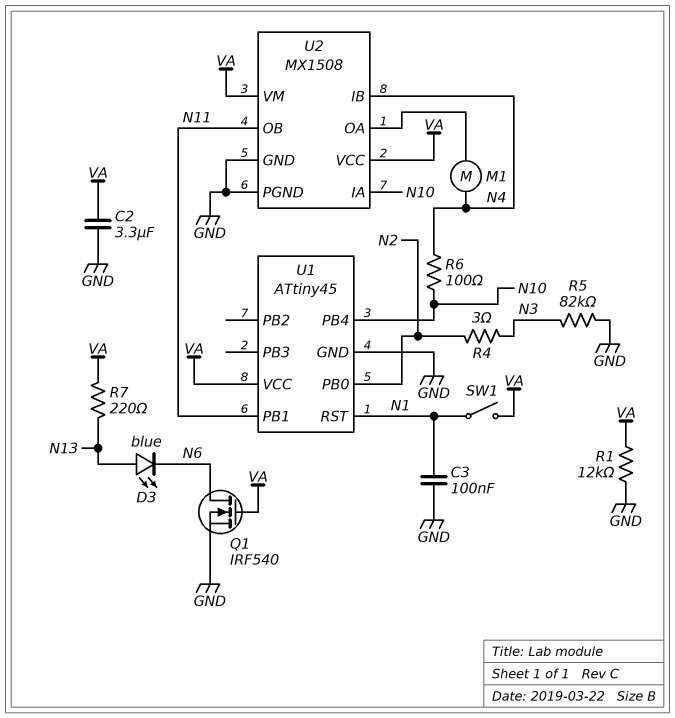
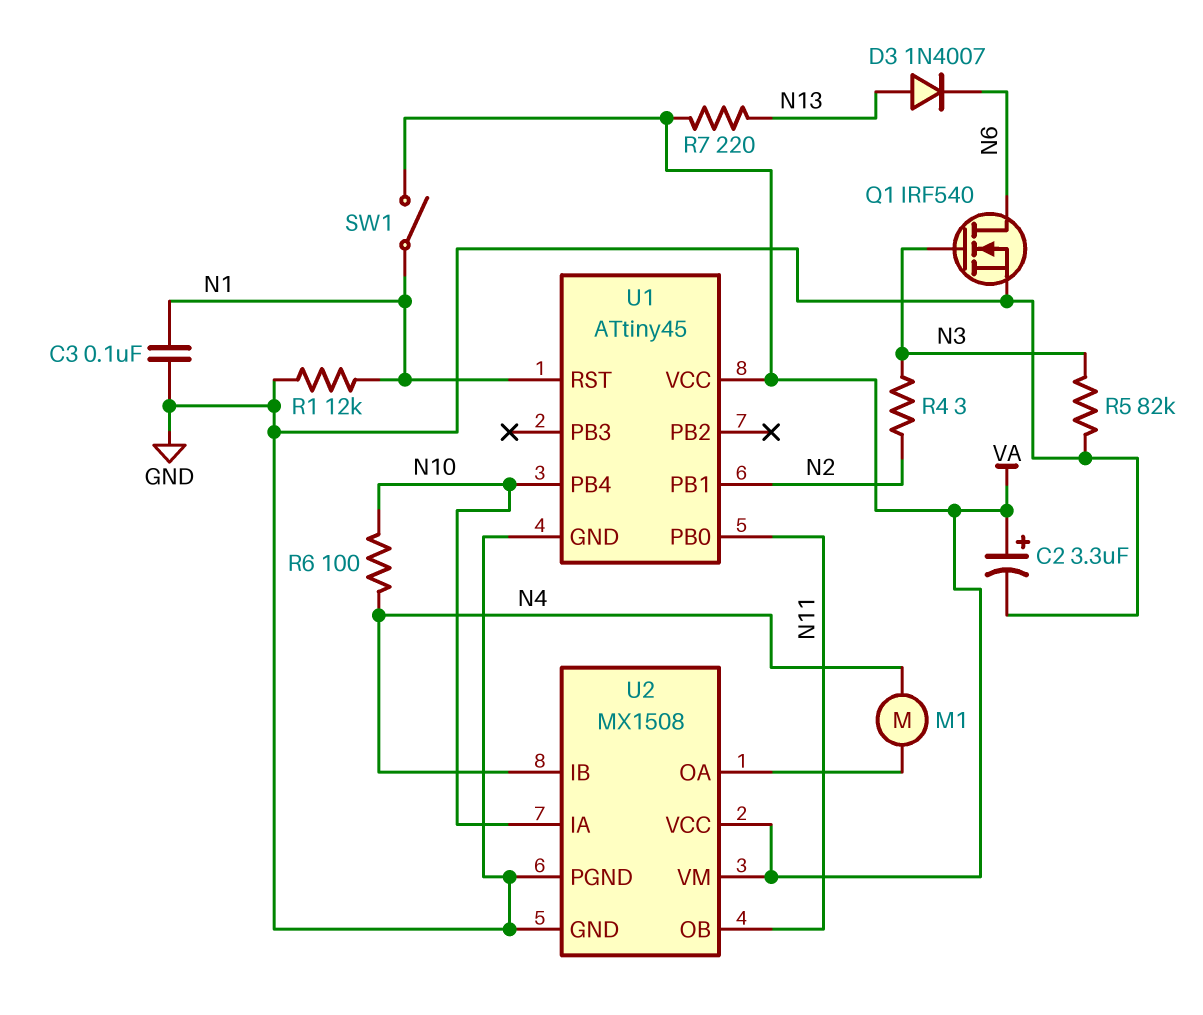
C2: 3.3uF (GND, VA) -> 3.3uF (plus VA, minus GND)
D3: LED blue (A N13, K N6) -> diode 1N4007 (A N13, K N6)
Q1: NMOS IRF540 (G VA, D N6, S GND) -> NMOS IRF540 (G N3, D N6, S GND)
R1: 12k (GND, VA) -> 12k (GND, N1)
U1 pin PB0: N2 -> N11
U1 pin PB1: N11 -> N2

